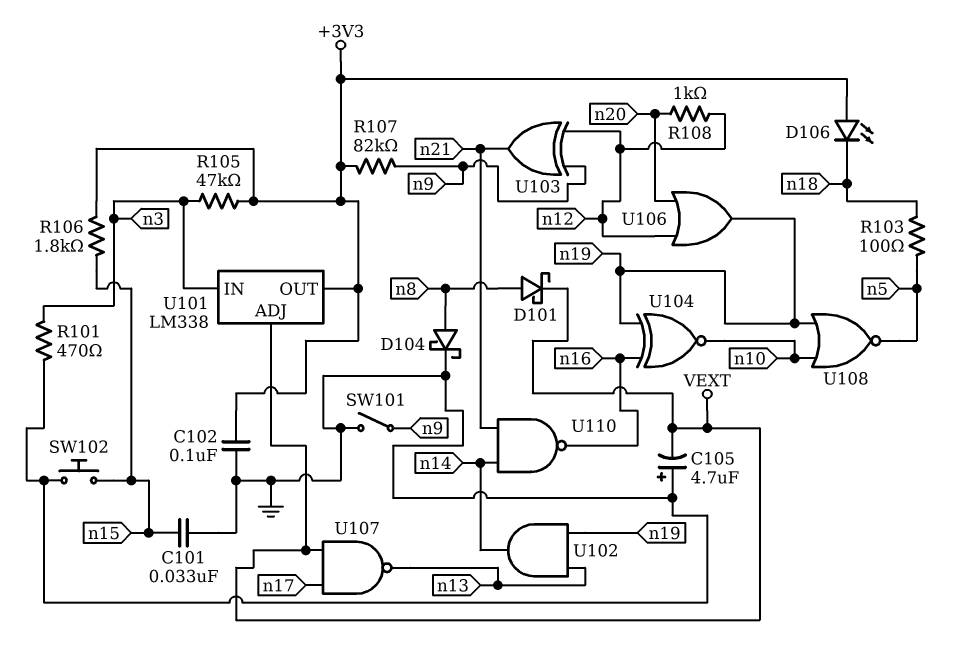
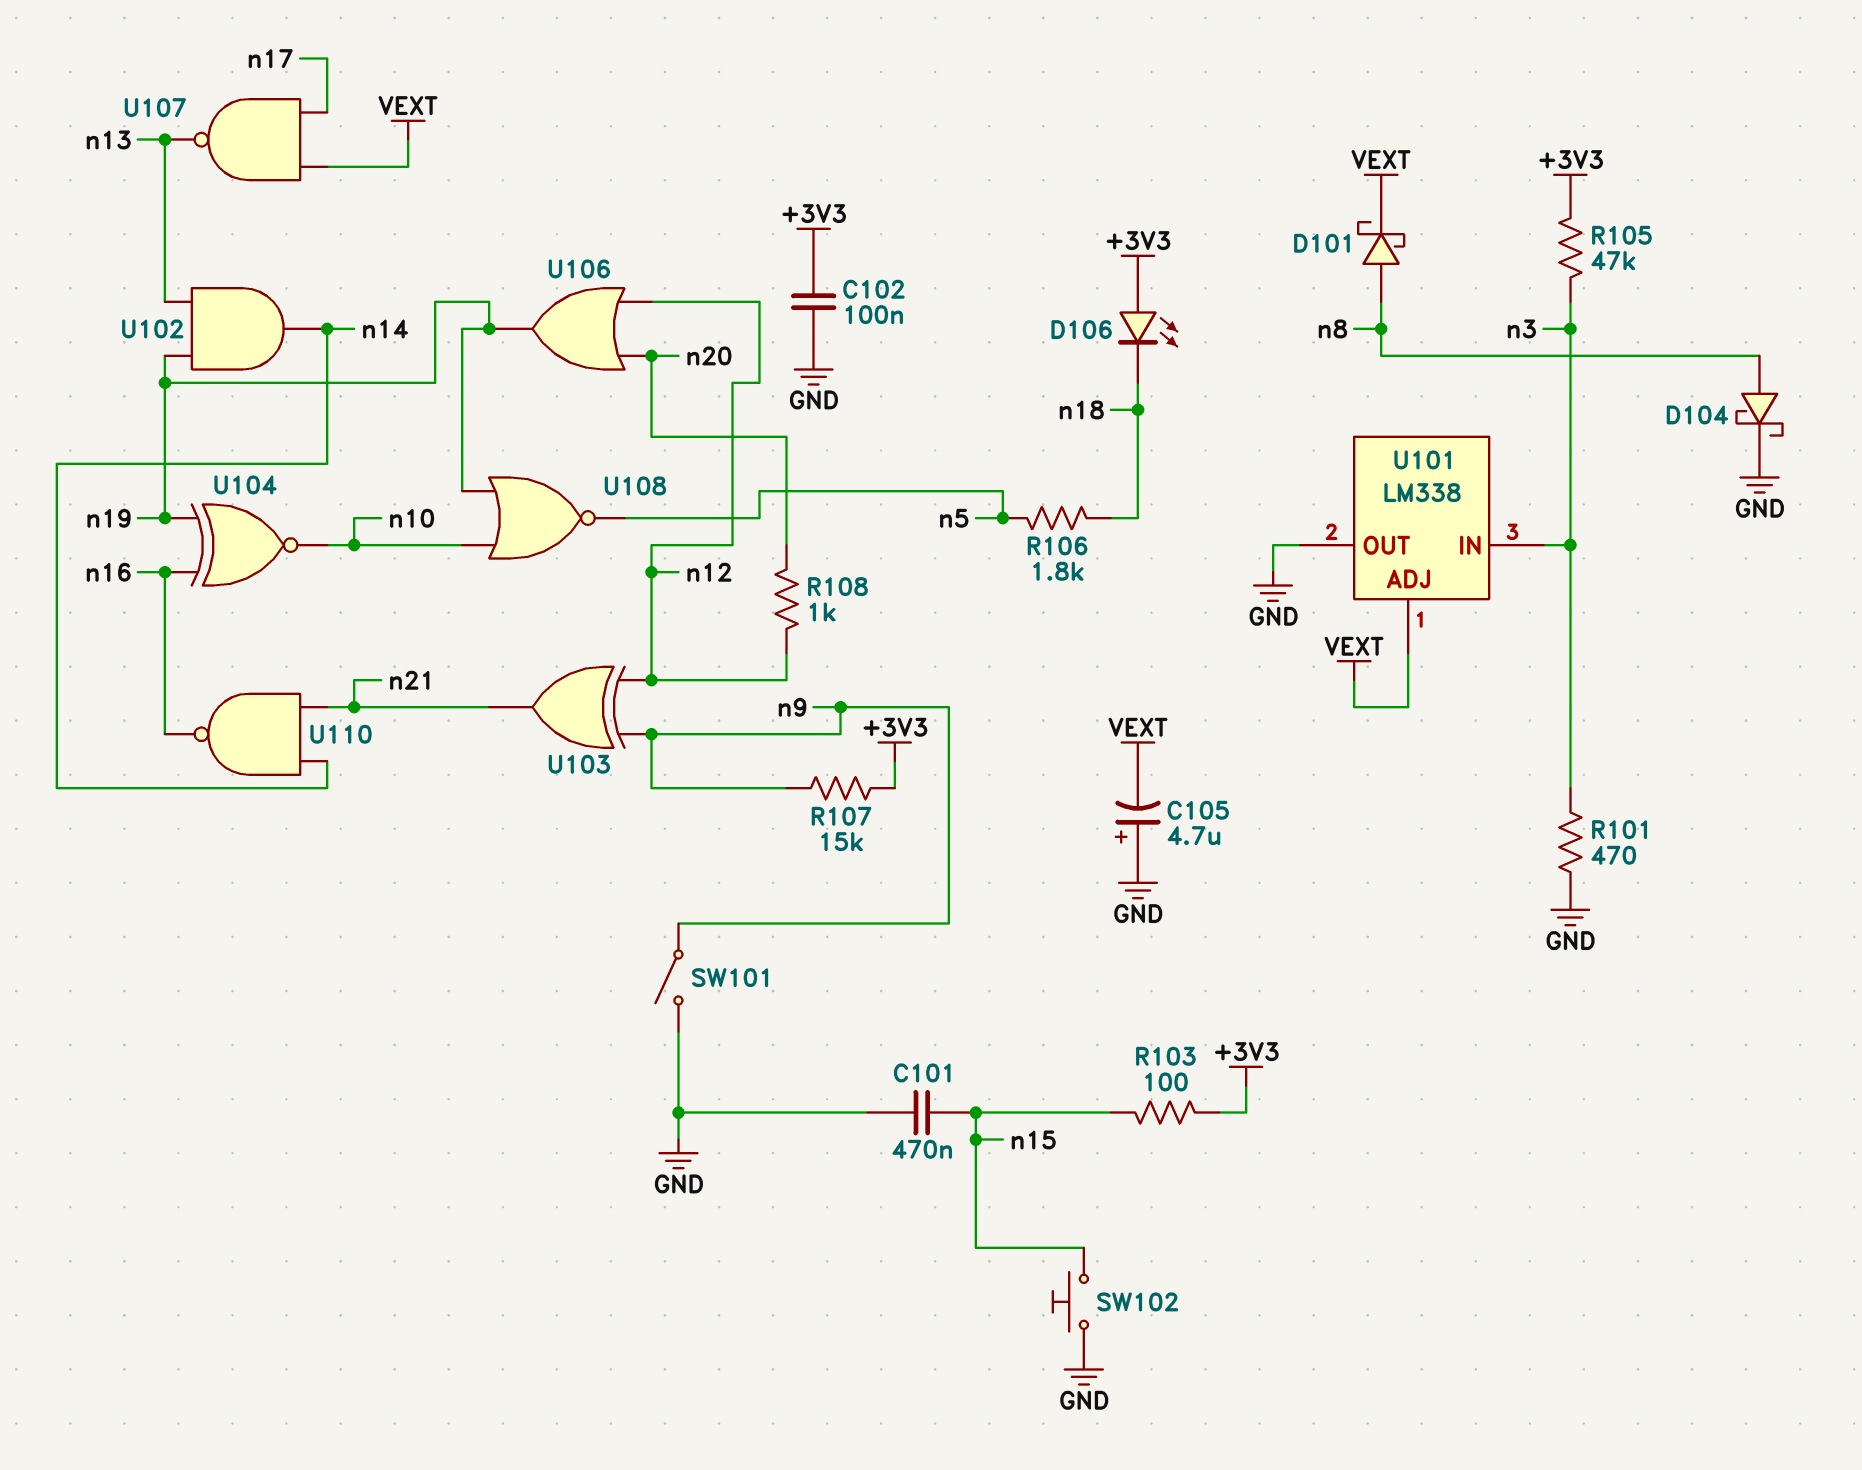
C101: 33nF (GND, n15) -> 470nF (GND, n15)
R103: 100 (n5, n18) -> 100 (+3V3, n15)
R106: 1.8k (+3V3, n15) -> 1.8k (n5, n18)
R107: 82k (+3V3, n9) -> 15k (+3V3, n9)
U101 pin OUT: +3V3 -> GND

